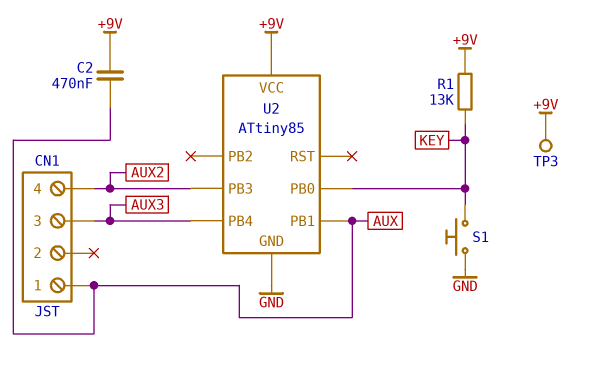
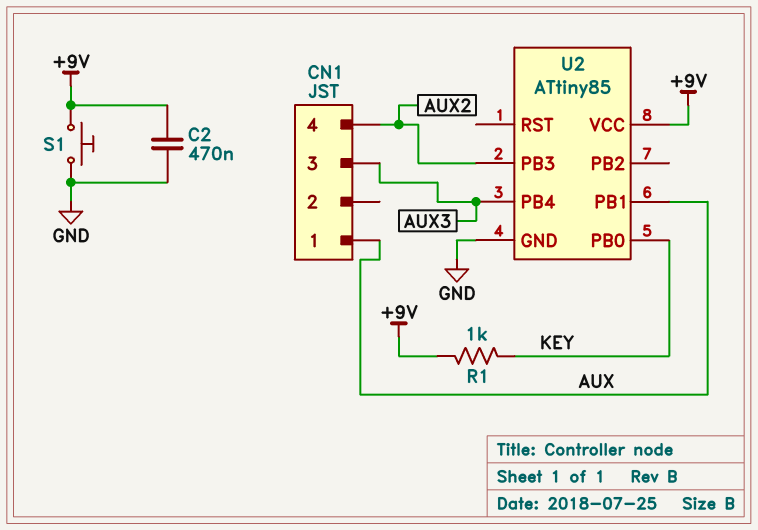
C2: 470nF (+9V, AUX) -> 470nF (+9V, GND)
R1: 13k (+9V, KEY) -> 1k (+9V, KEY)
S1: button (GND, KEY) -> button (+9V, GND)
TP3: test point (+9V) -> none

